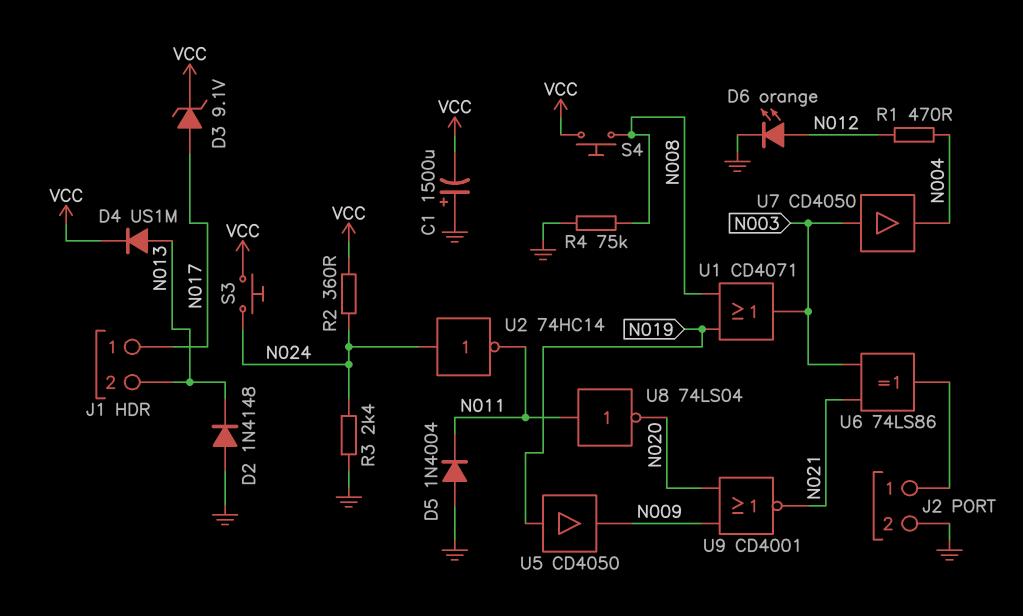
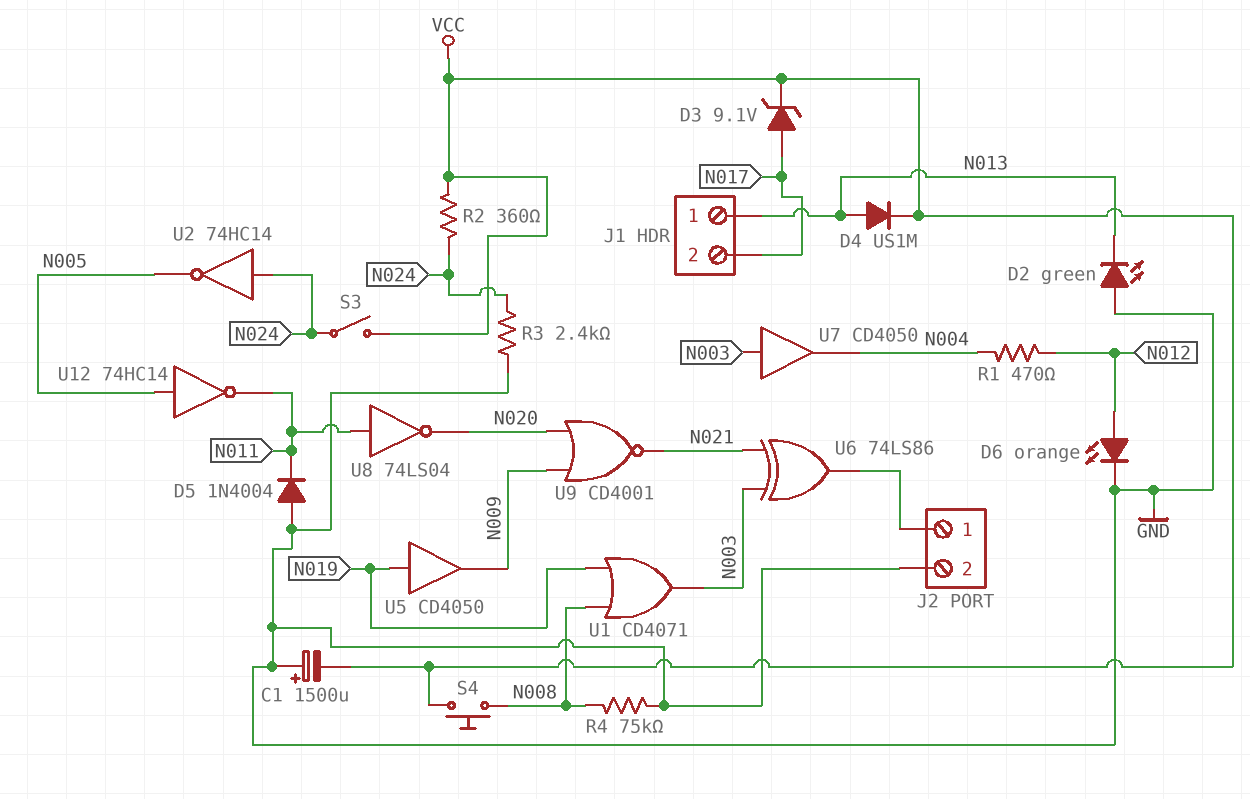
D2: diode 1N4148 (A GND, K N013) -> LED green (A GND, K N013)
J1 pin 1: N017 -> N013
J1 pin 2: N013 -> N017
S3: button (N024, VCC) -> switch (N024, VCC)
U2: NOT 74HC14 (in N024, out N011) -> NOT 74HC14 (in N024, out N005)
U12: none -> NOT 74HC14 (in N005, out N011)

